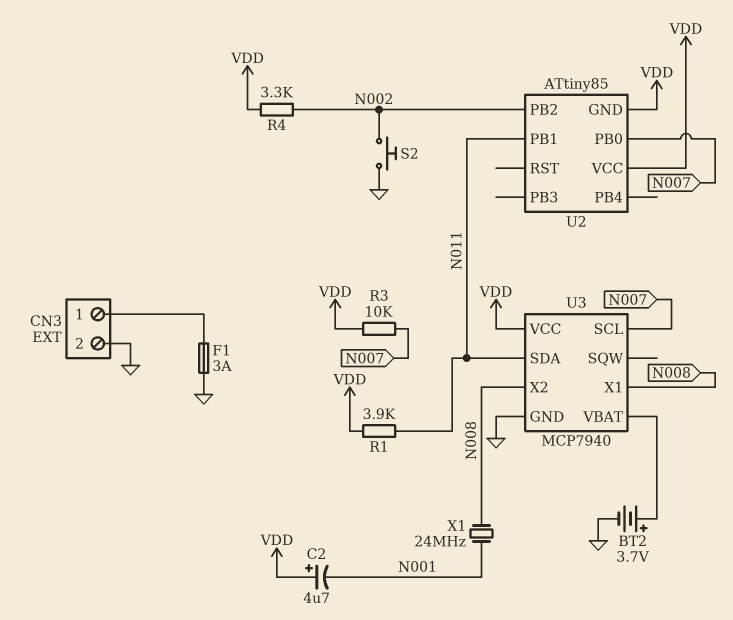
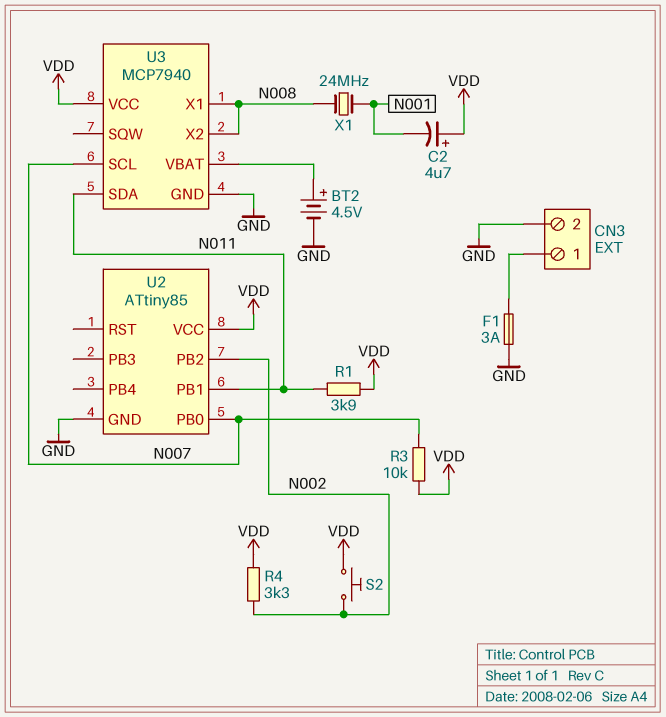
BT2: 3.7V (plus U3/VBAT, minus GND) -> 4.5V (plus U3/VBAT, minus GND)
S2: button (GND, N002) -> button (N002, VDD)
U2 pin GND: VDD -> GND

